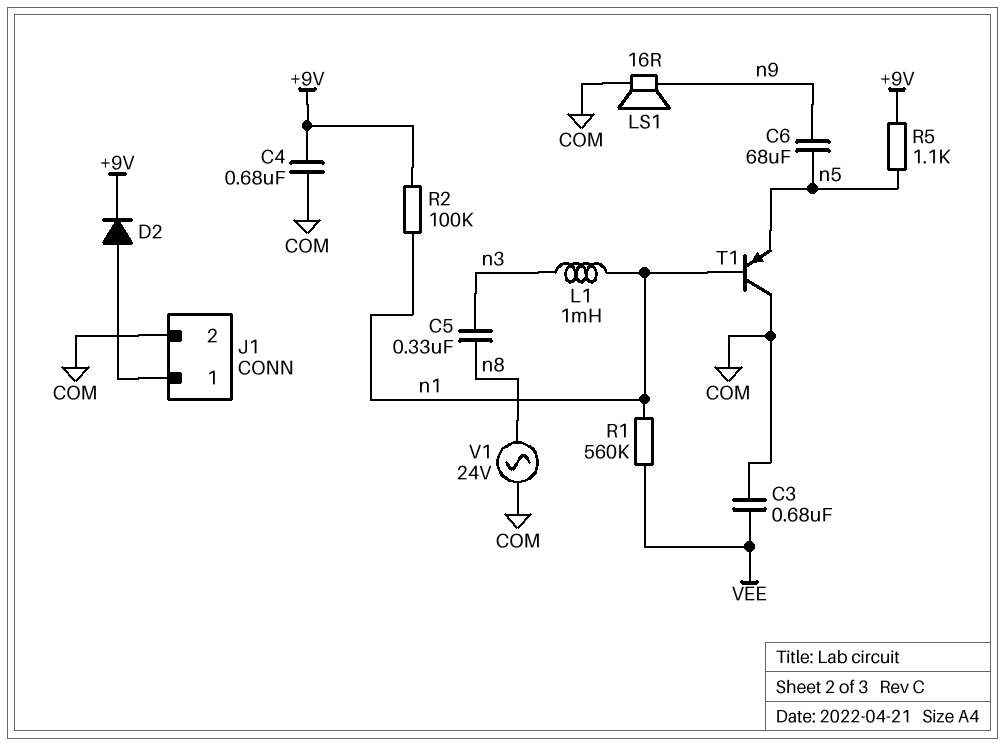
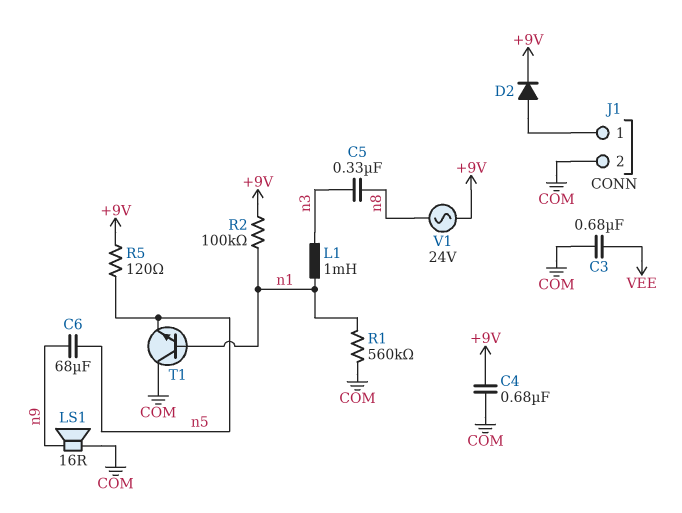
R1: 560k (VEE, n1) -> 560k (COM, n1)
R5: 1.1k (+9V, n5) -> 120 (+9V, n5)
T1: PNP (B n1, C COM, E n5) -> NPN (B n1, C COM, E n5)
V1: AC 24V (COM, n8) -> AC 24V (+9V, n8)

